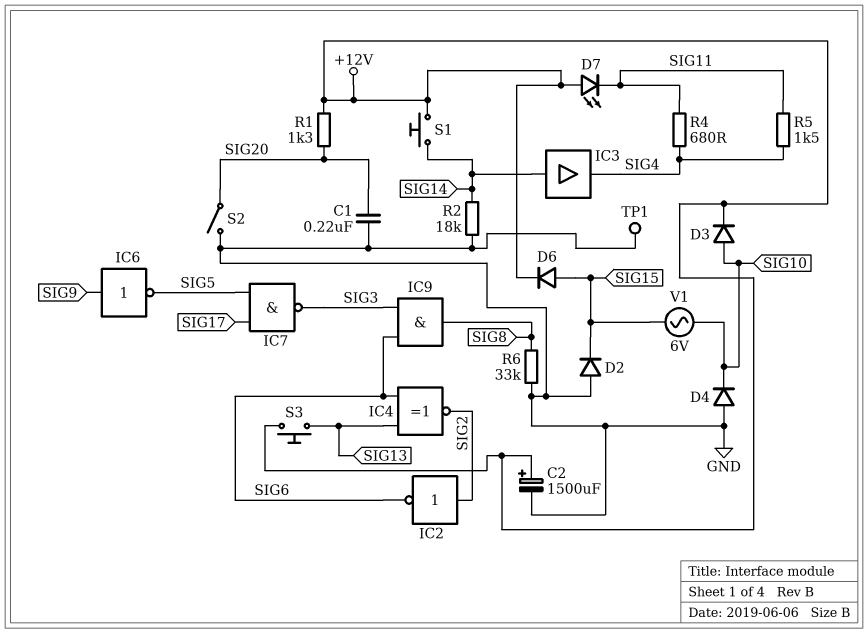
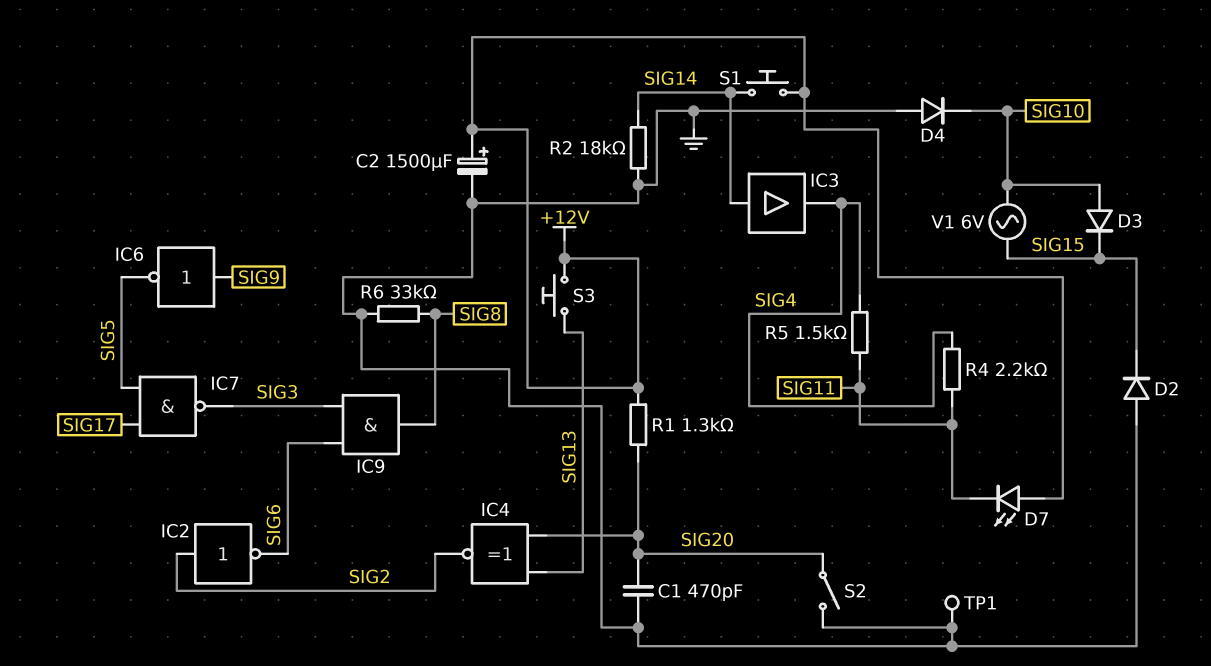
C1: 220nF (GND, SIG20) -> 470pF (GND, SIG20)
D3: diode (A SIG10, K +12V) -> diode (A SIG10, K SIG15)
D6: diode (A SIG15, K +12V) -> none
IC4: XNOR (in SIG6, in SIG13, out SIG2) -> XNOR (in SIG13, in SIG20, out SIG2)
R4: 680 (SIG4, SIG11) -> 2.2k (SIG4, SIG11)

